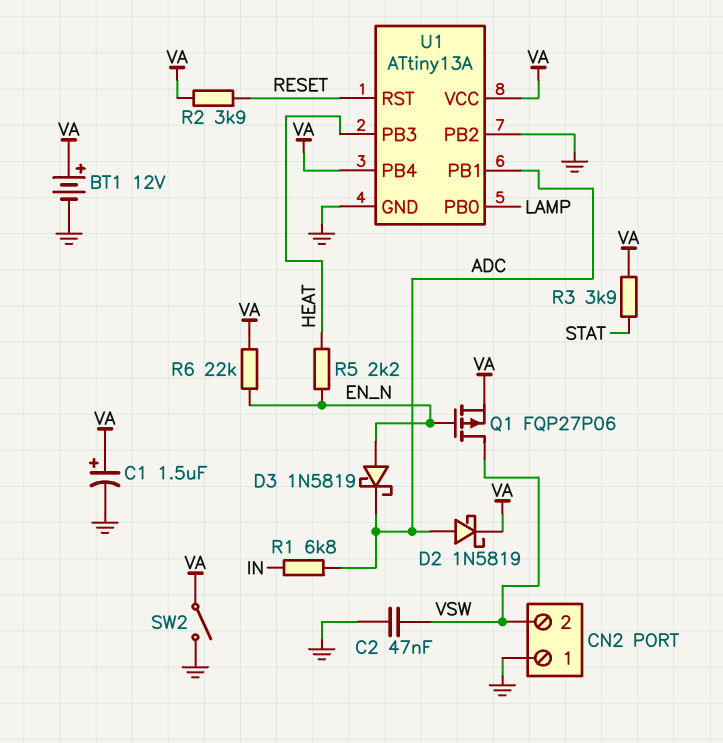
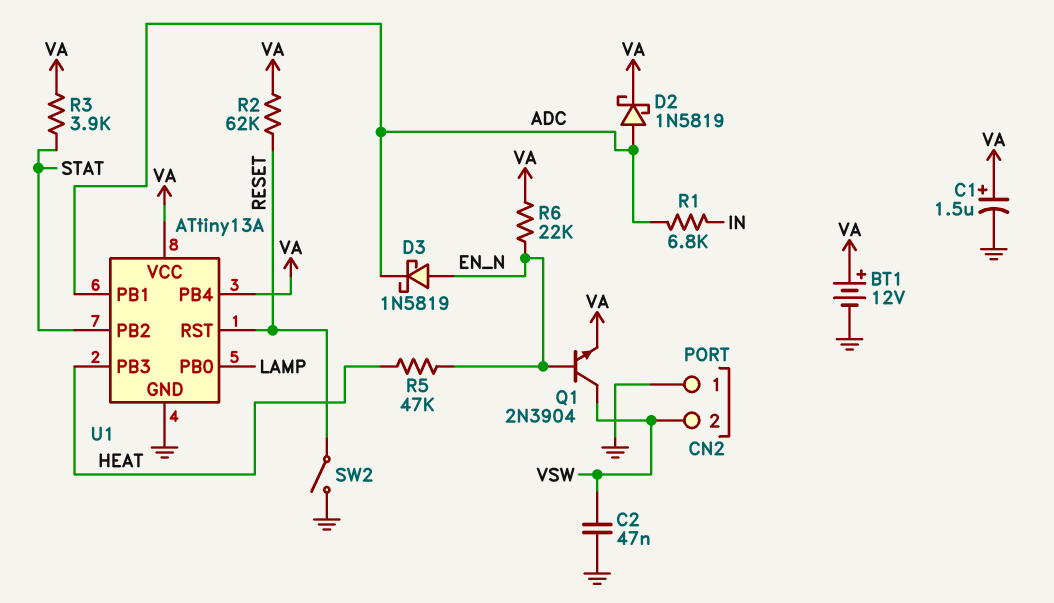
Q1: PMOS FQP27P06 (G EN_N, D VSW, S VA) -> NPN 2N3904 (B EN_N, C VSW, E VA)
R2: 3.9k (RESET, VA) -> 62k (RESET, VA)
R5: 2.2k (EN_N, HEAT) -> 47k (EN_N, HEAT)
SW2: switch (GND, VA) -> switch (GND, RESET)
U1 pin PB2: GND -> STAT

